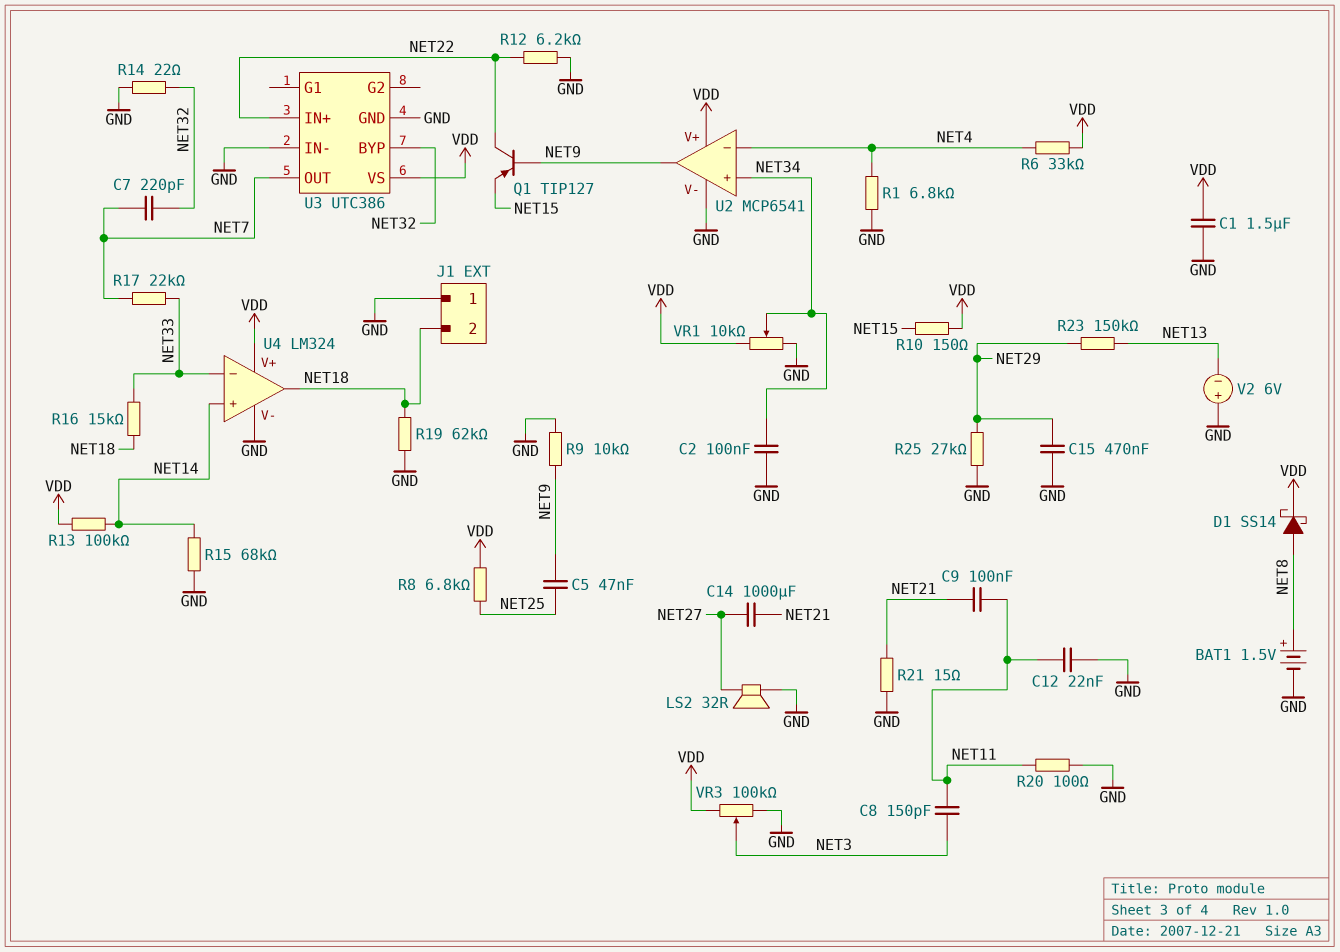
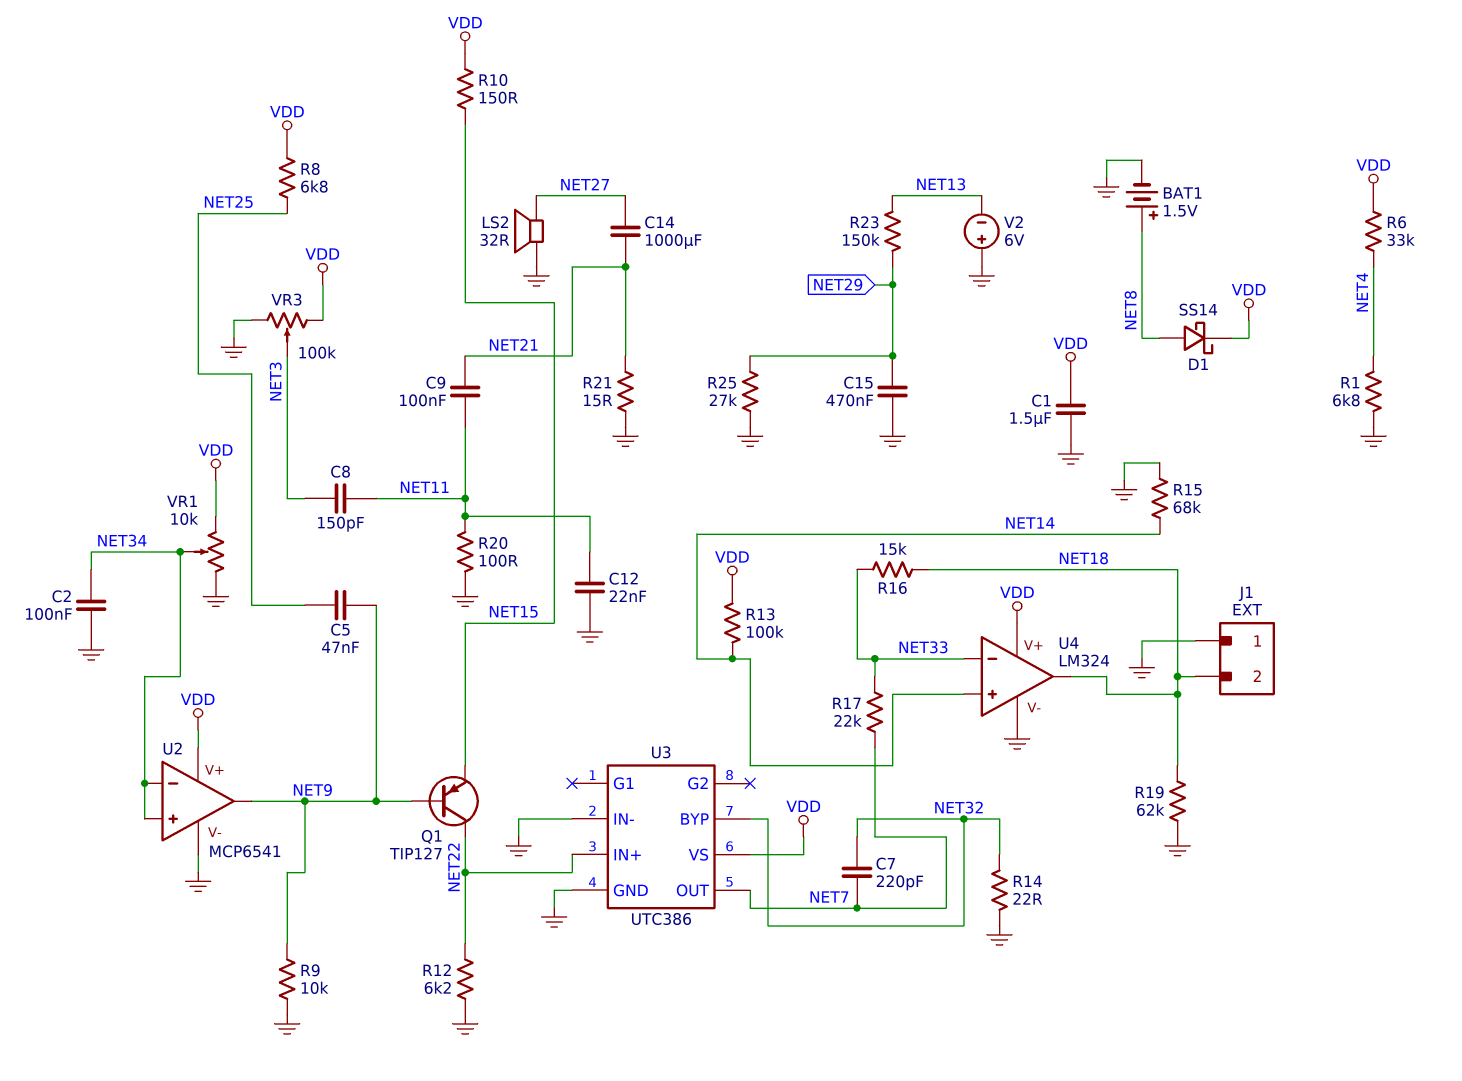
U2 pin in-: NET4 -> NET34

